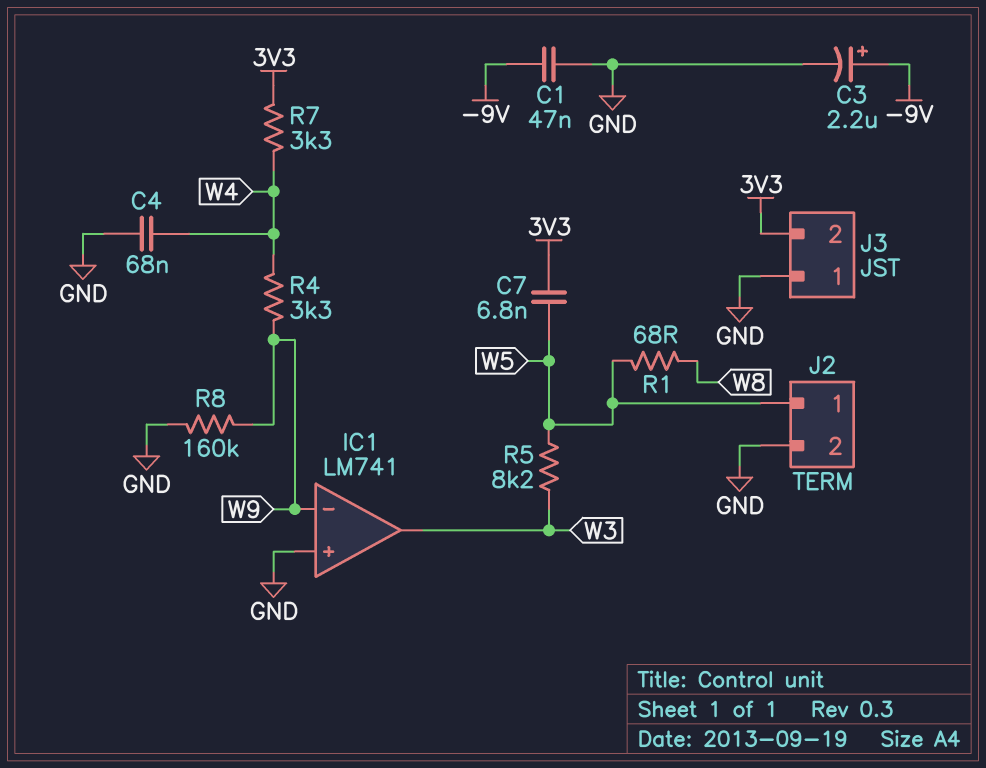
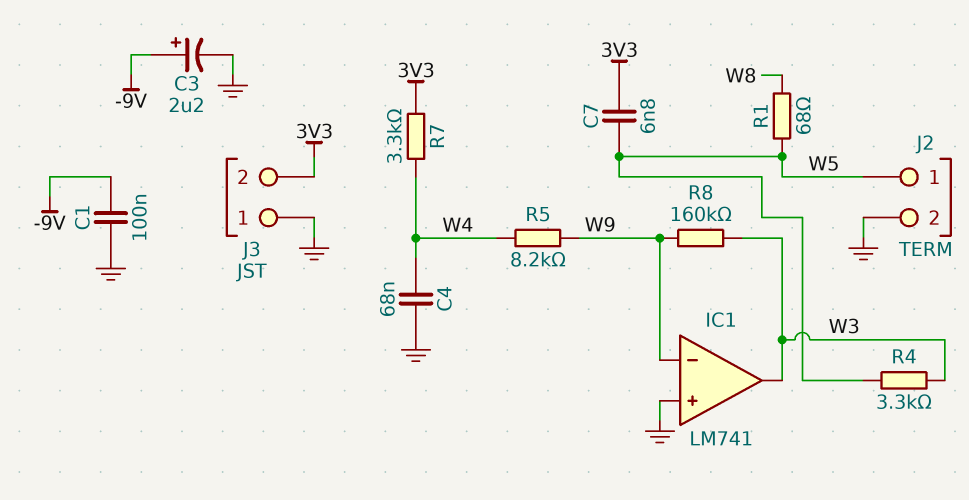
C1: 47nF (-9V, GND) -> 100nF (-9V, GND)
R4: 3.3k (W4, W9) -> 3.3k (W3, W5)
R5: 8.2k (W3, W5) -> 8.2k (W4, W9)
R8: 160k (GND, W9) -> 160k (W3, W9)

